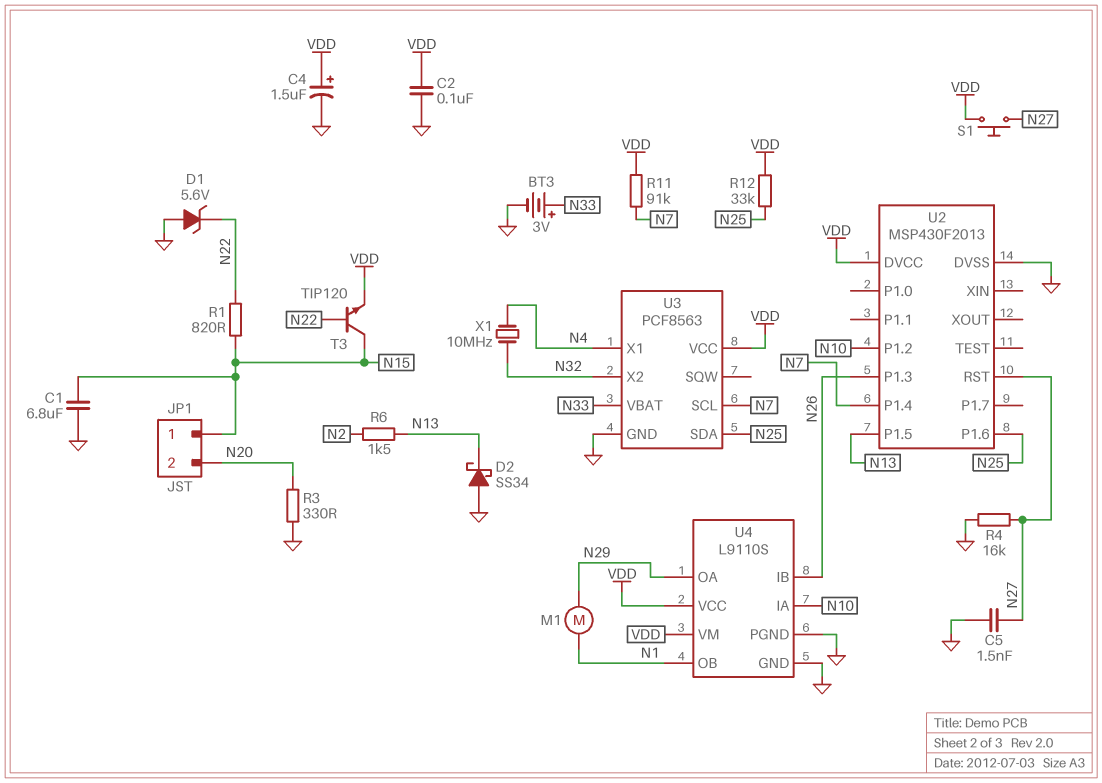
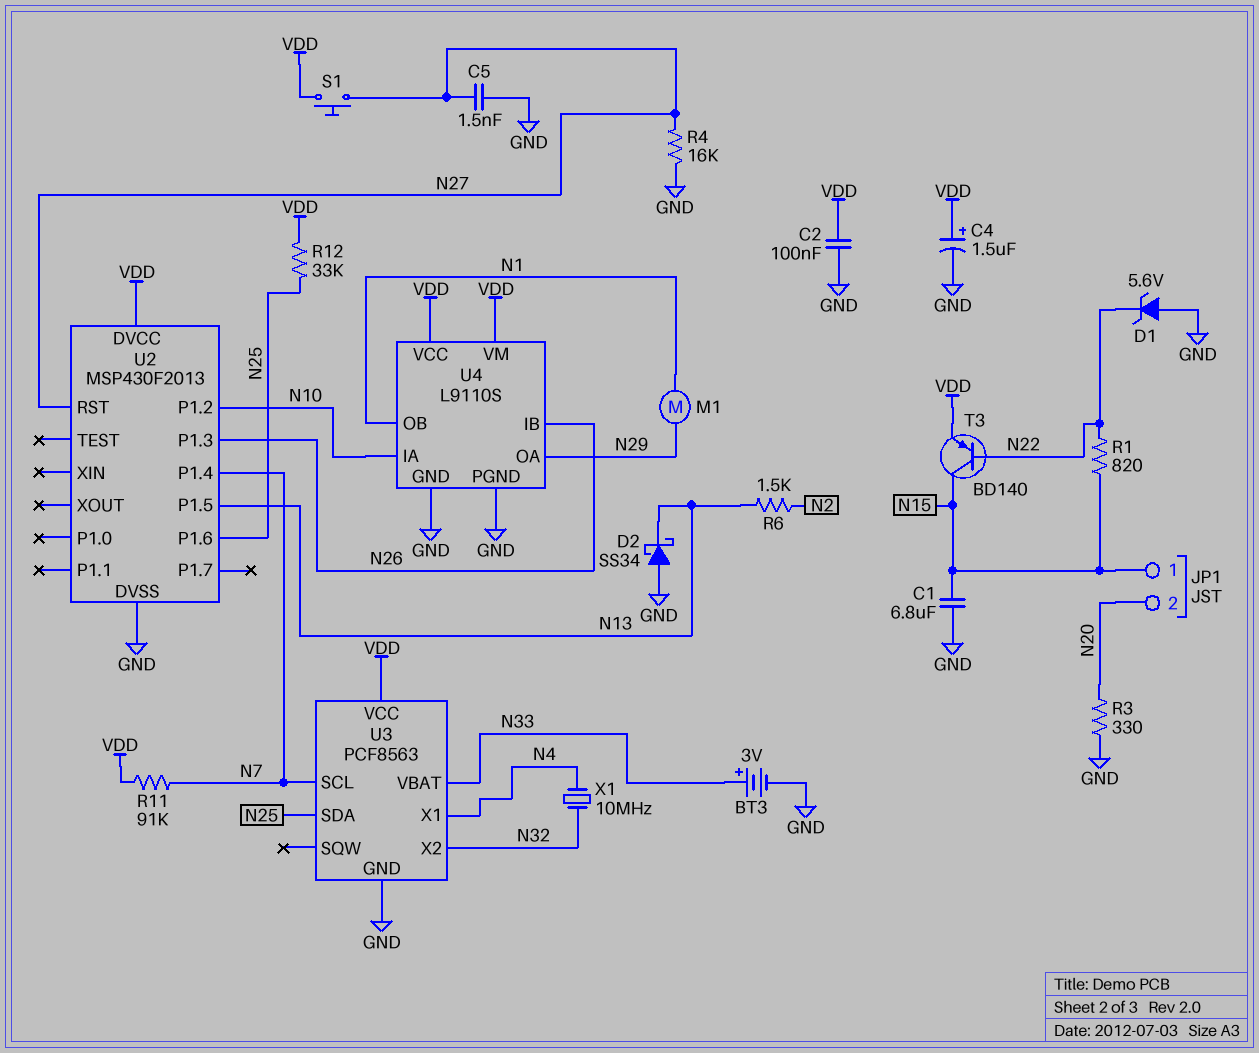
T3: NPN TIP120 (B N22, C N15, E VDD) -> PNP BD140 (B N22, C N15, E VDD)

